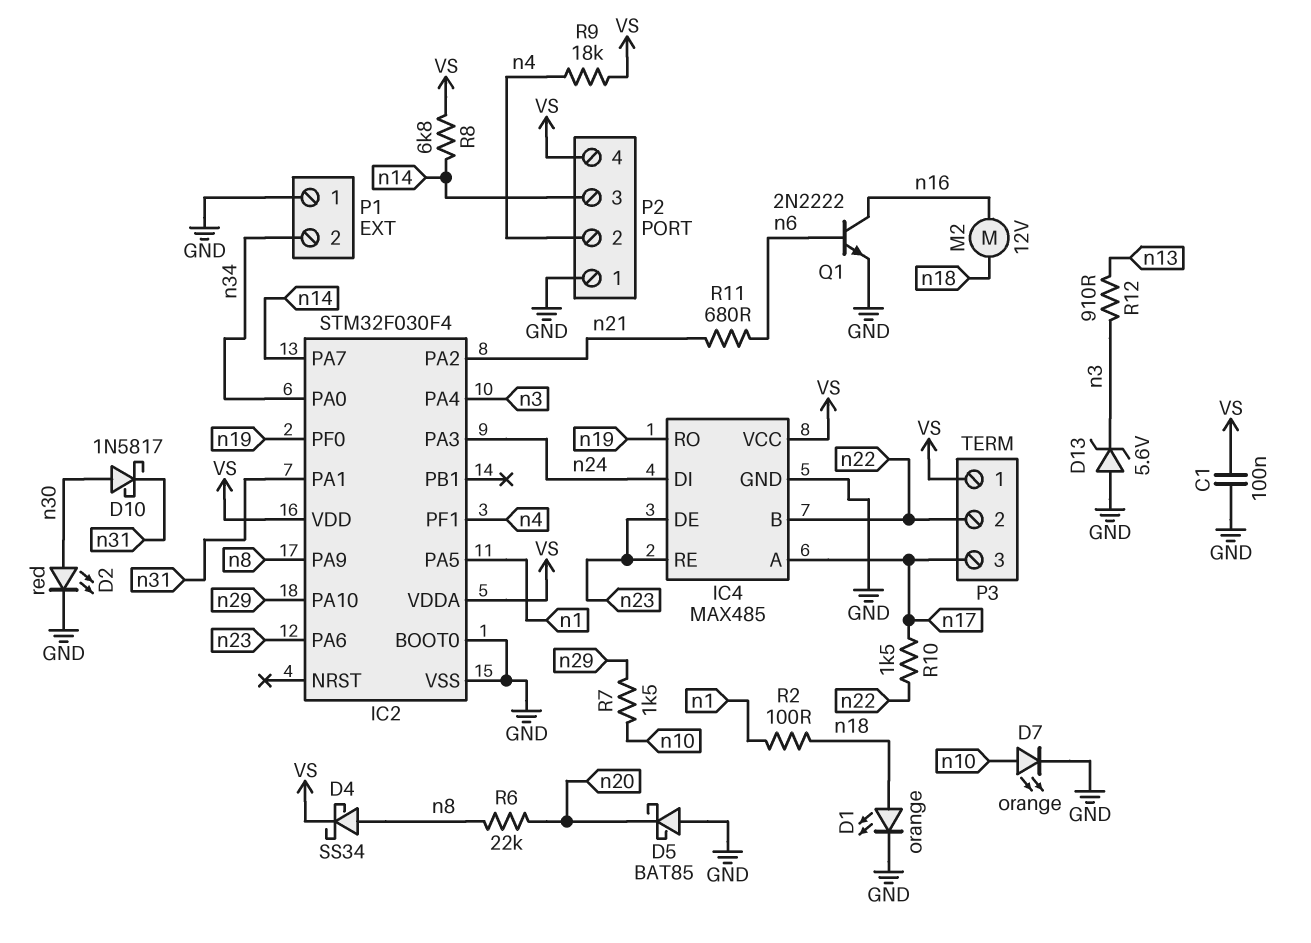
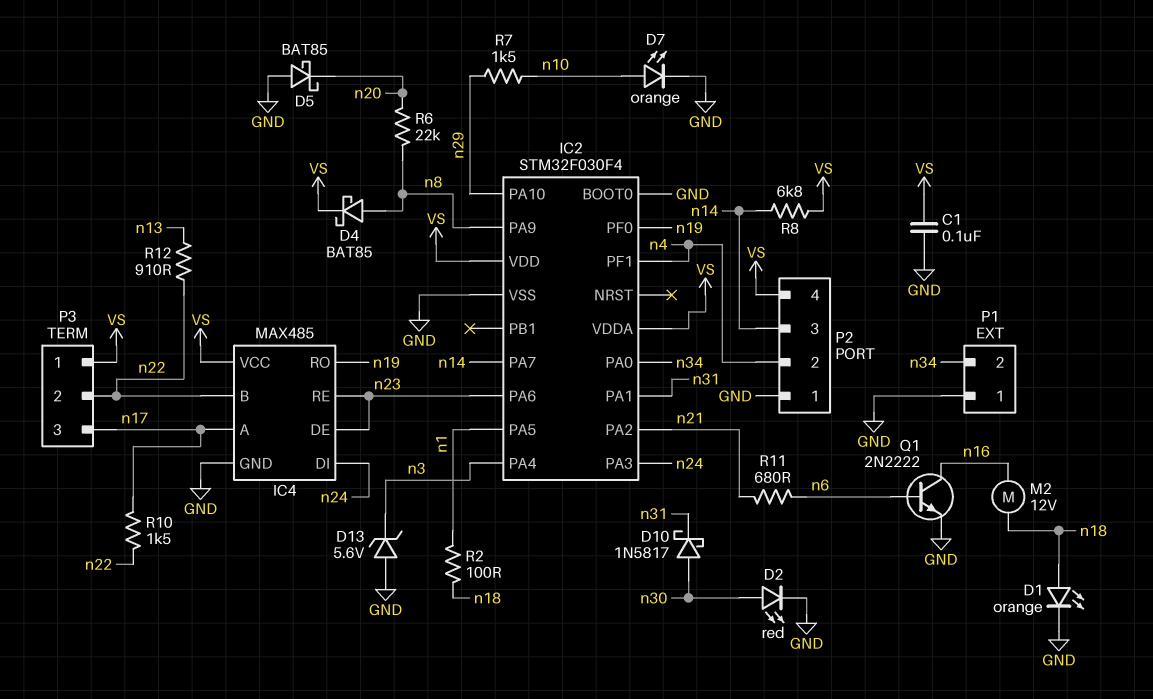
D4: schottky SS34 (A n8, K VS) -> schottky BAT85 (A n8, K VS)
R9: 18k (VS, n4) -> none
R12: 910 (n3, n13) -> 910 (n13, n22)

